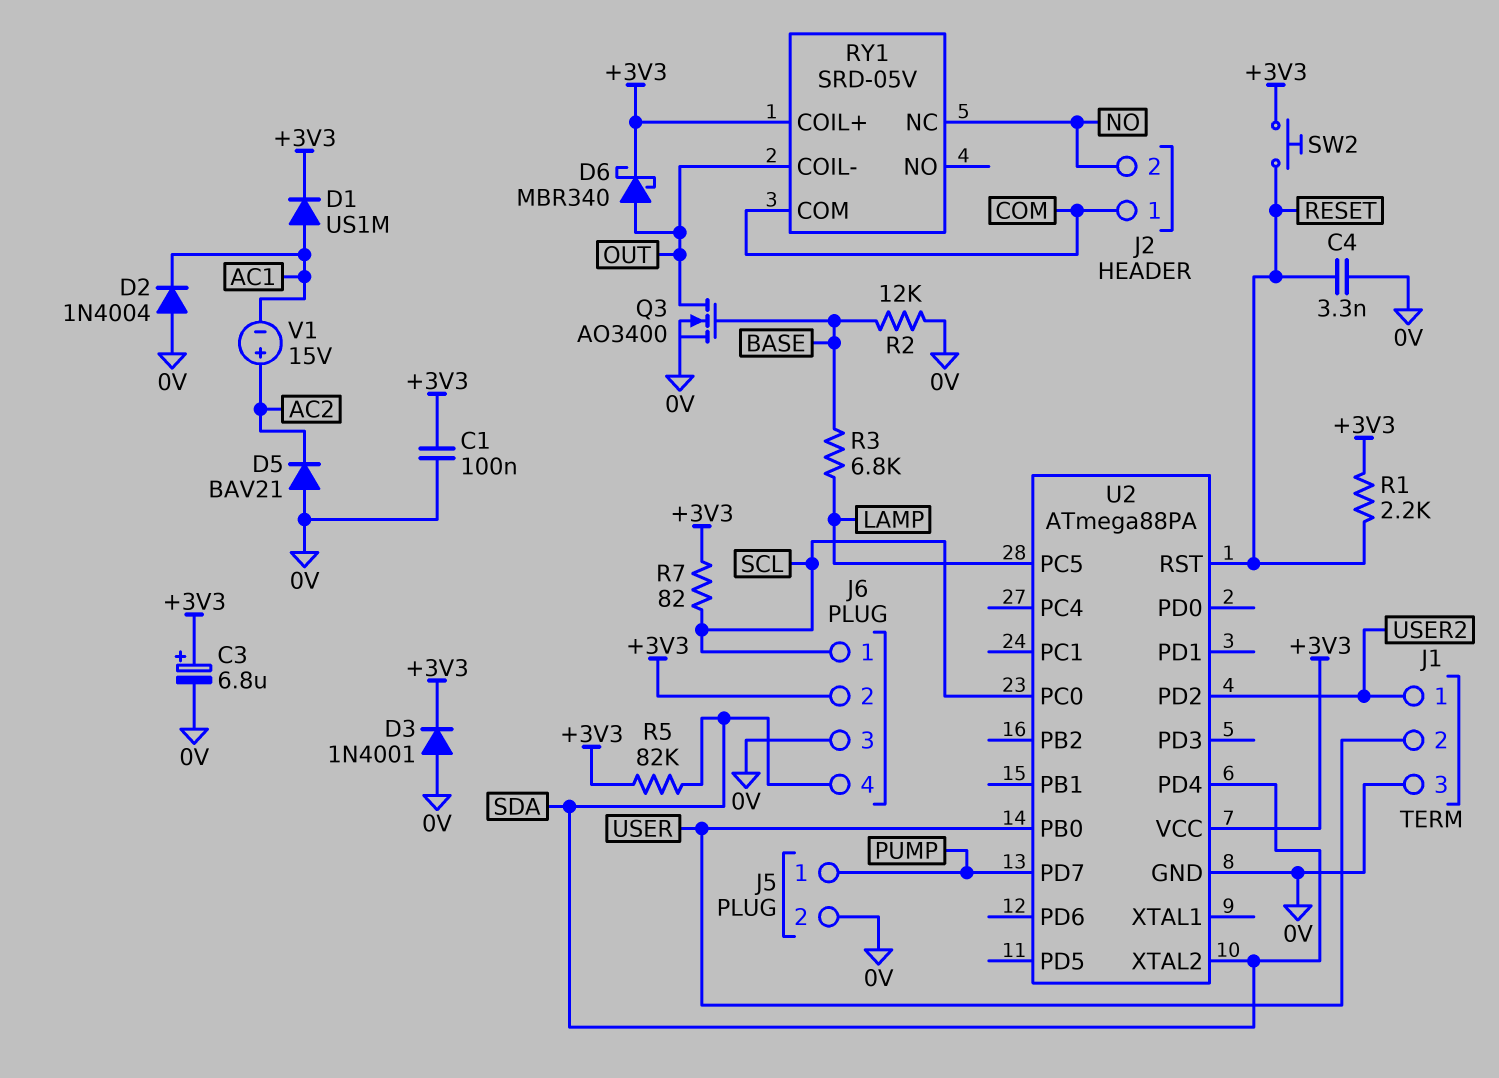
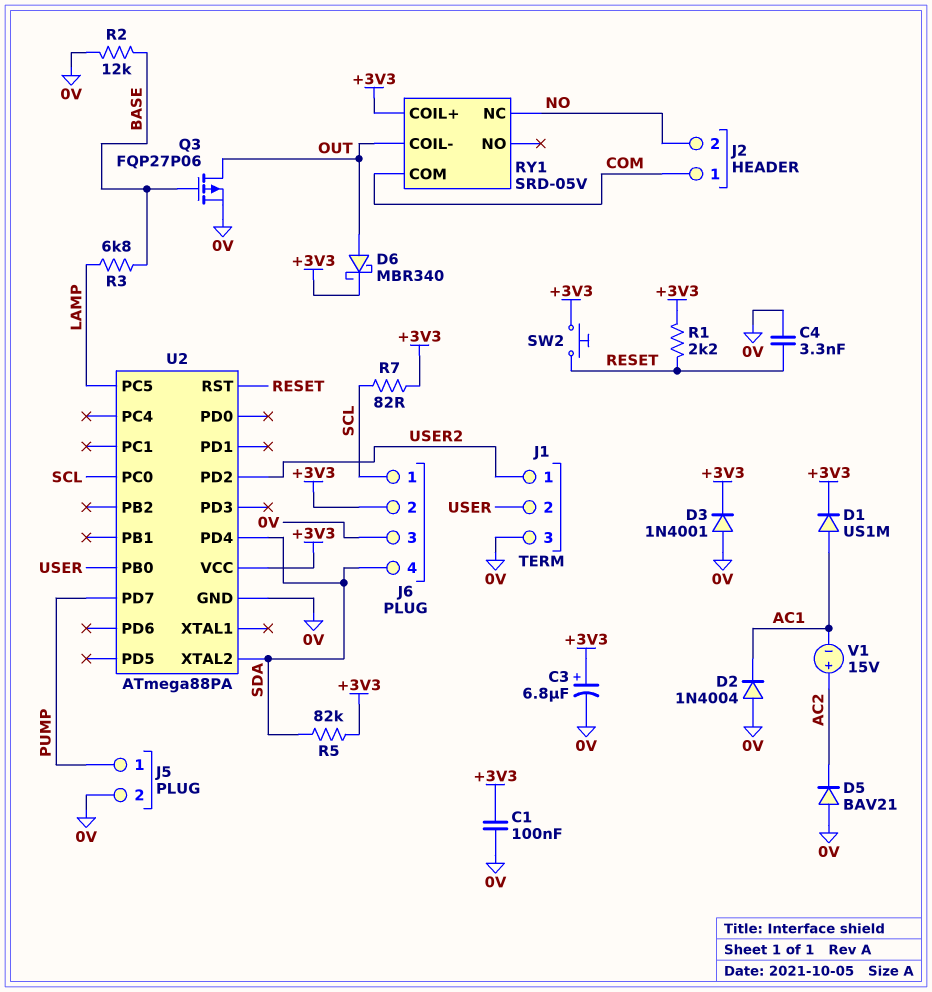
Q3: NMOS AO3400 (G BASE, D OUT, S 0V) -> PMOS FQP27P06 (G BASE, D OUT, S 0V)

